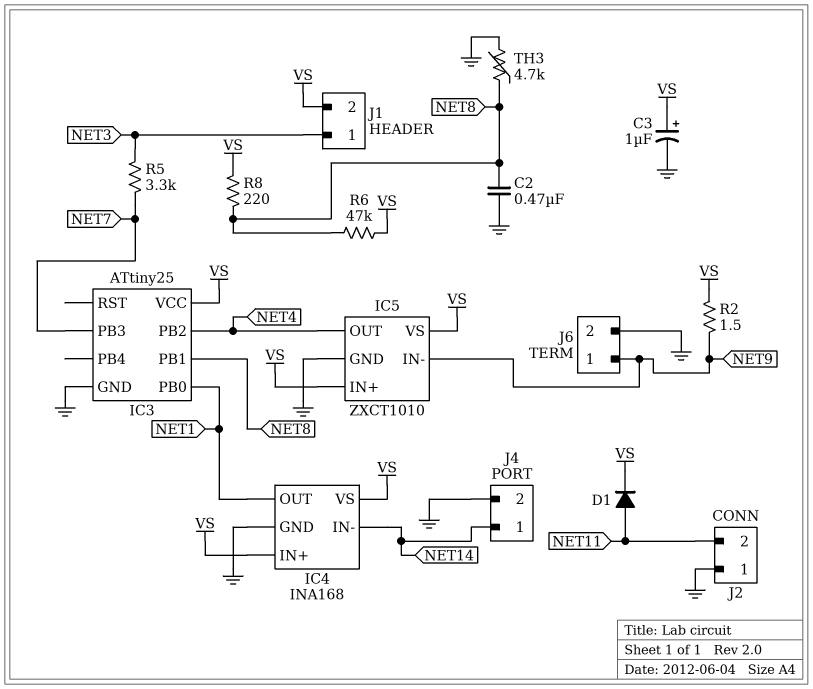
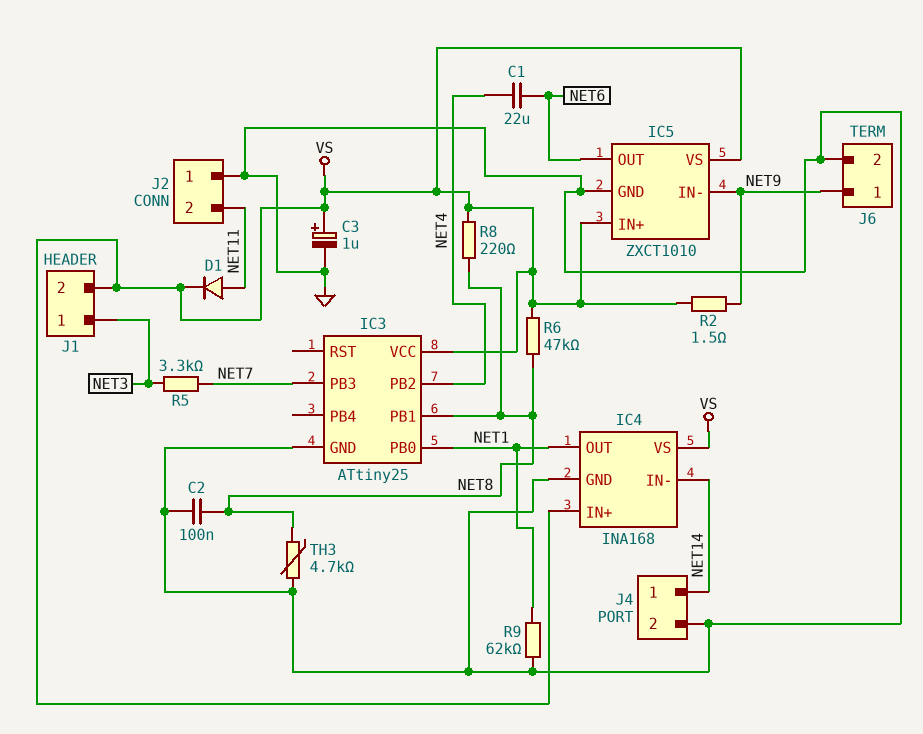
C1: none -> 22uF (NET4, NET6)
C2: 470nF (GND, NET8) -> 100nF (GND, NET8)
IC5 pin OUT: NET4 -> NET6
R9: none -> 62k (GND, NET1)

